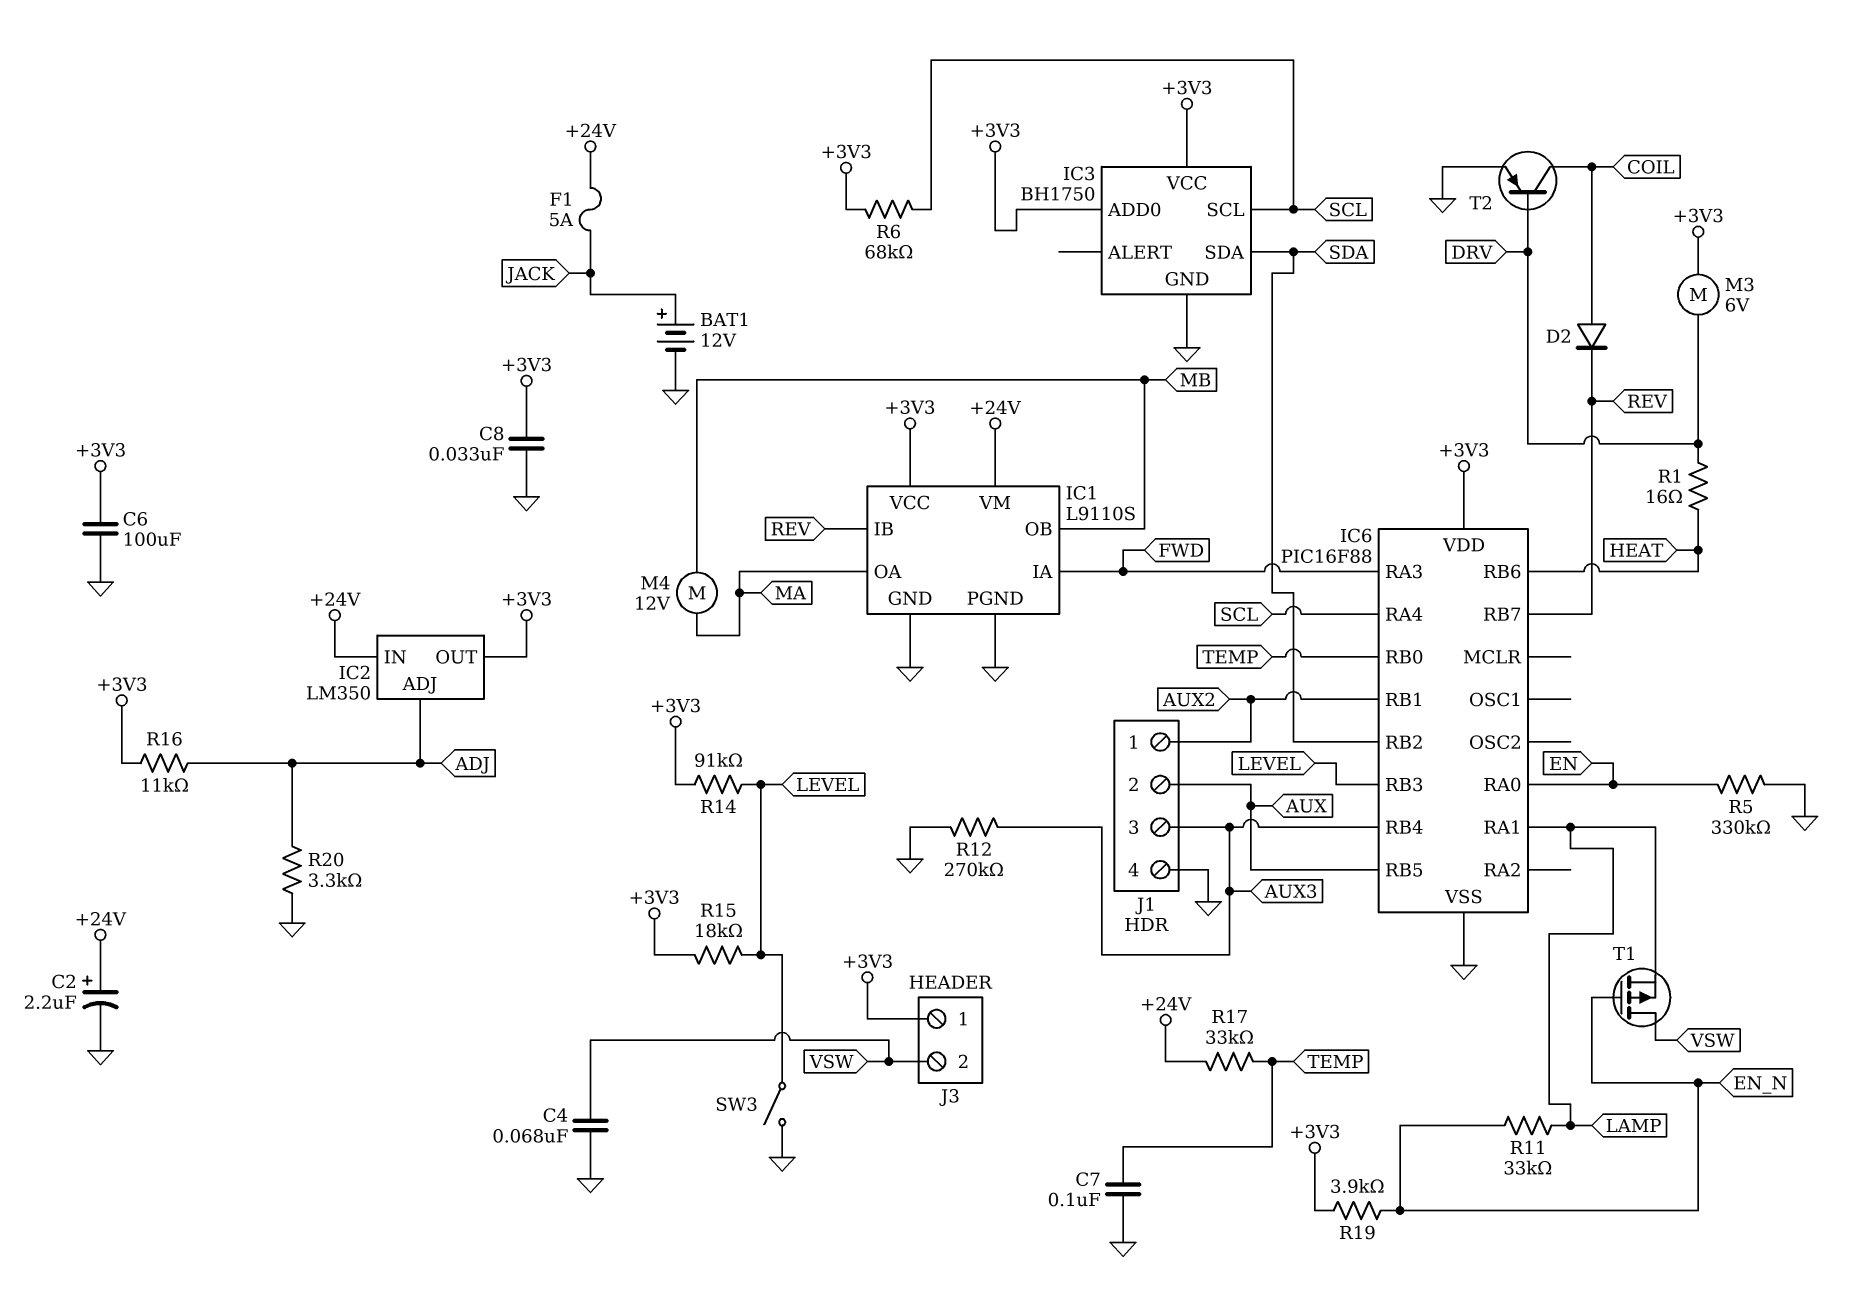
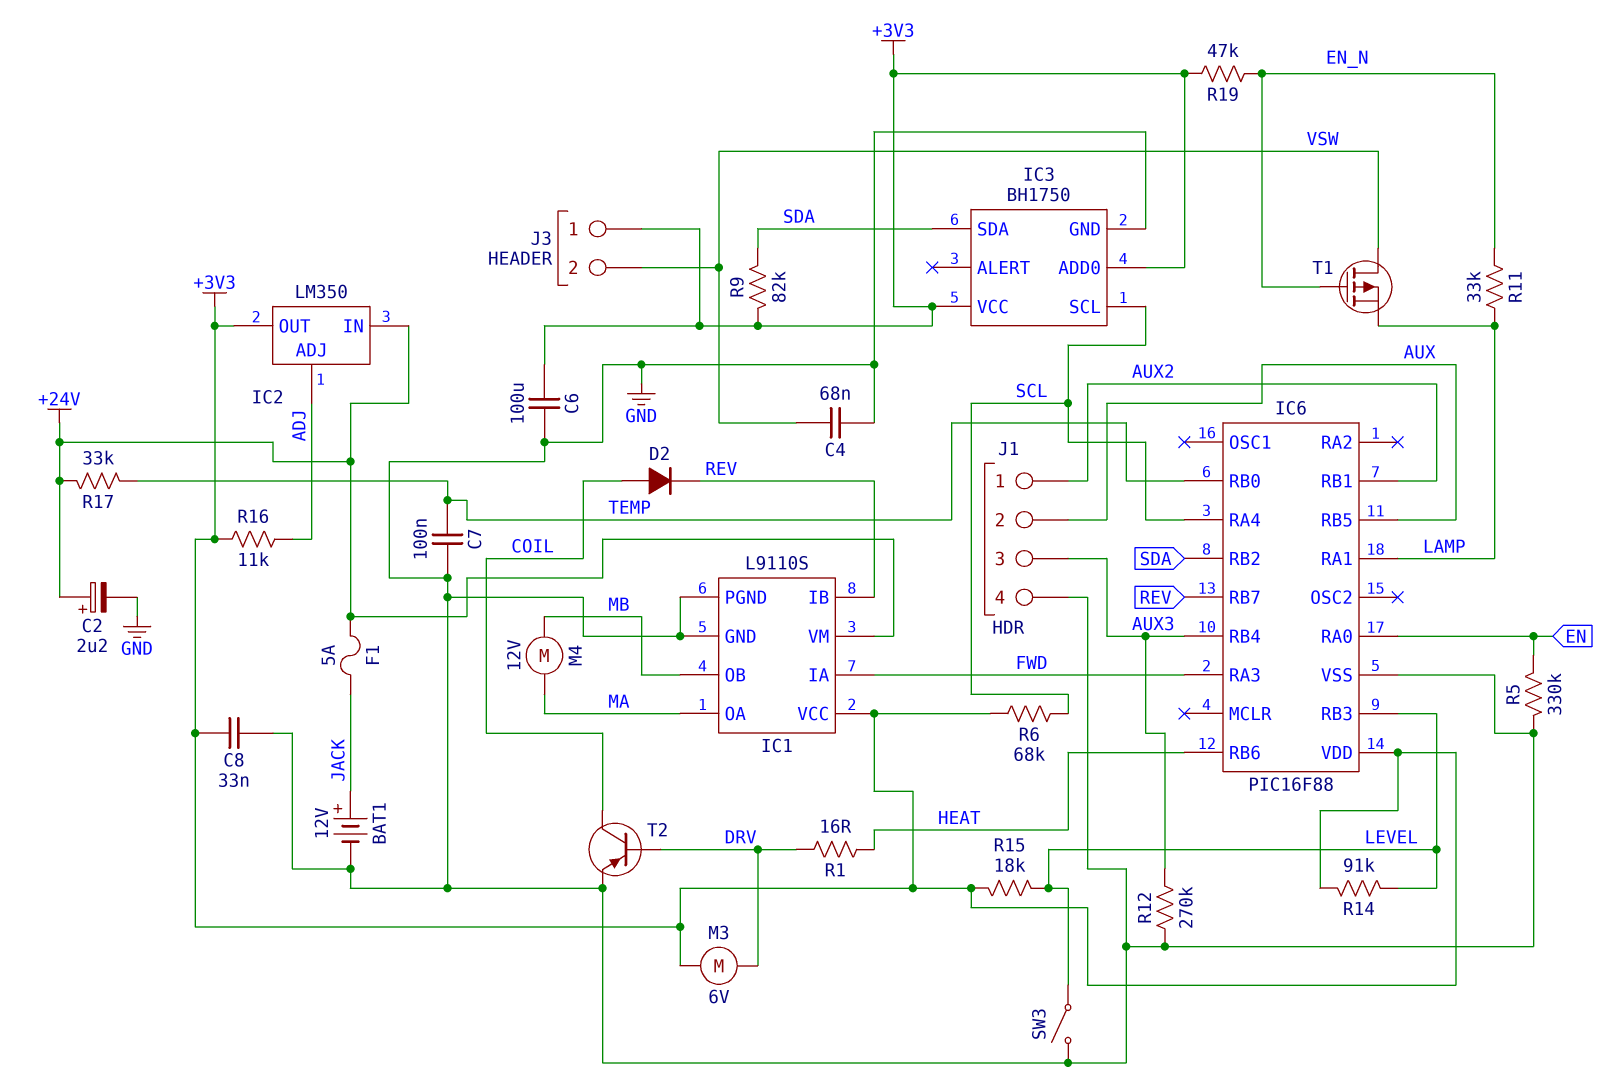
R9: none -> 82k (+3V3, SDA)
R19: 3.9k (+3V3, EN_N) -> 47k (+3V3, EN_N)
R20: 3.3k (ADJ, GND) -> none

